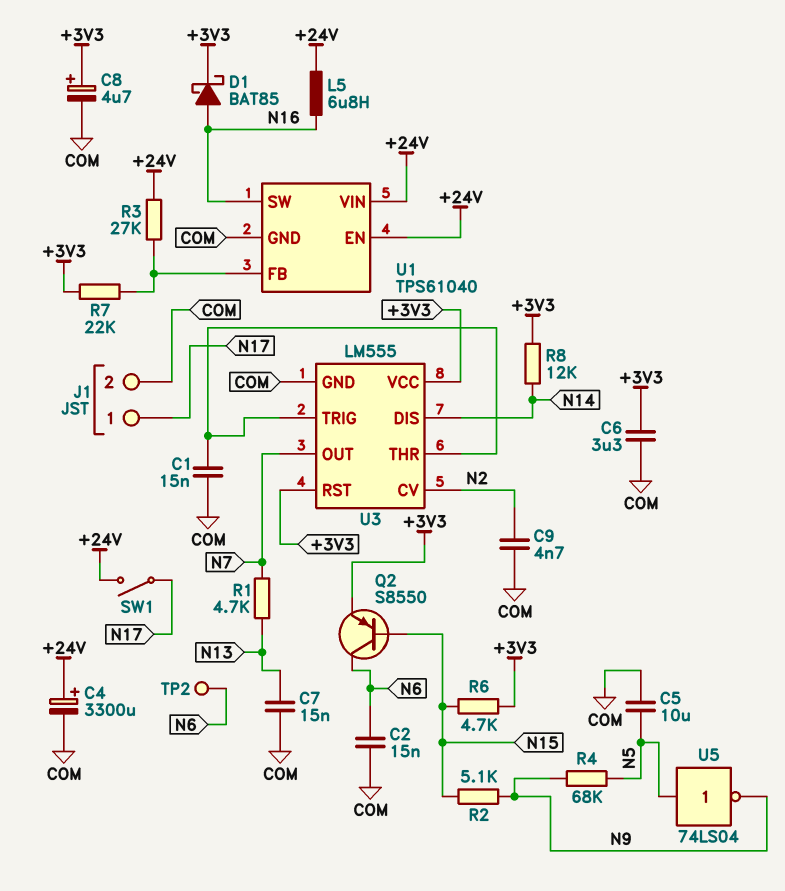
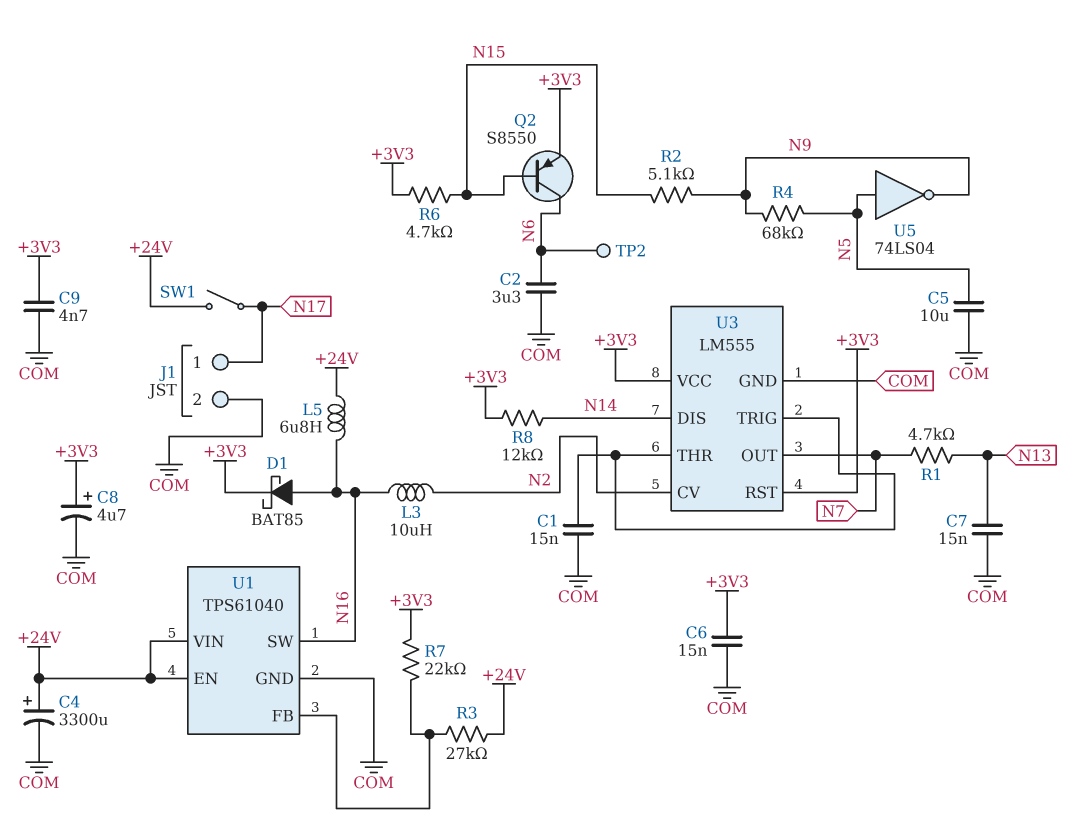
C2: 15nF (COM, N6) -> 3.3uF (COM, N6)
C6: 3.3uF (+3V3, COM) -> 15nF (+3V3, COM)
C9: 4.7nF (COM, N2) -> 4.7nF (+3V3, COM)
L3: none -> 10uH (N2, N16)

